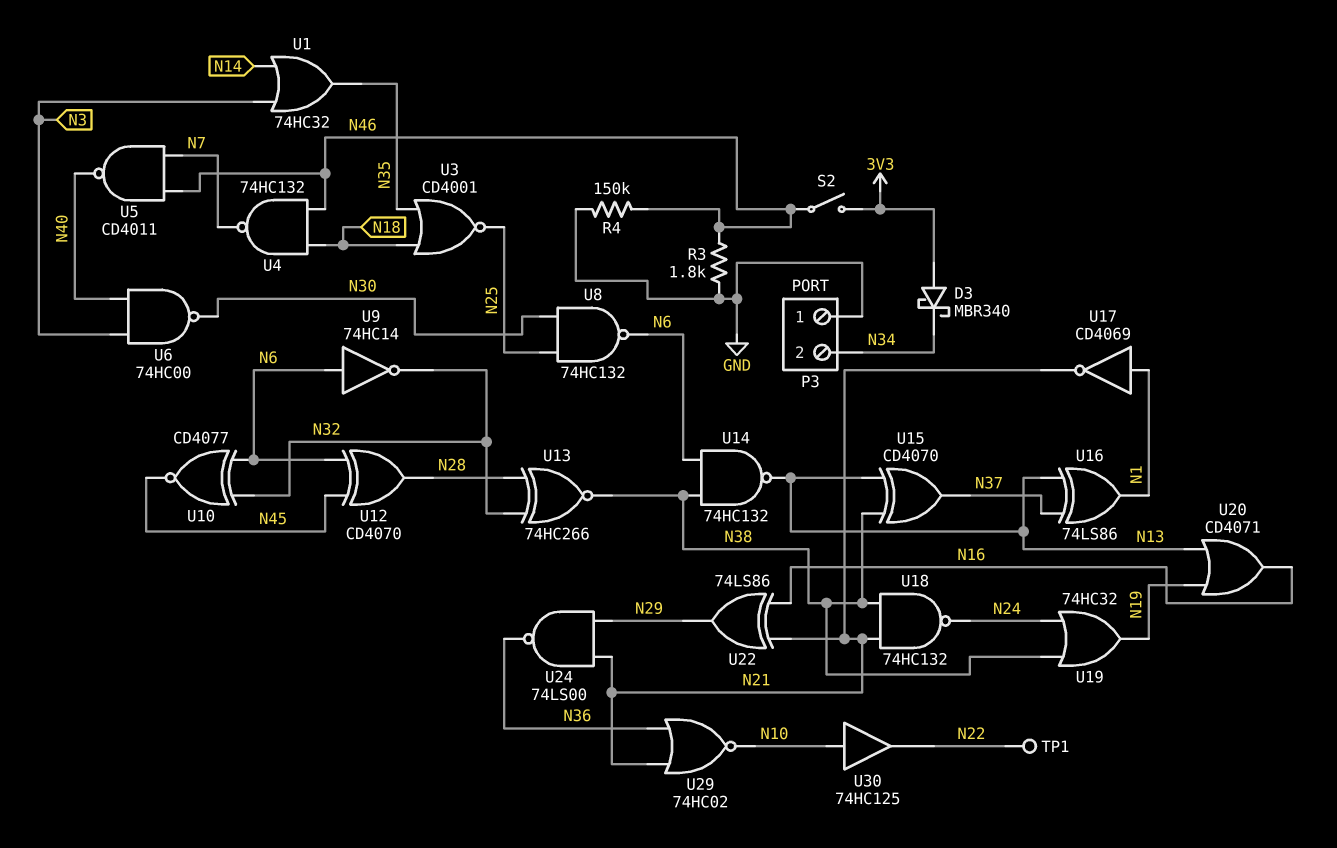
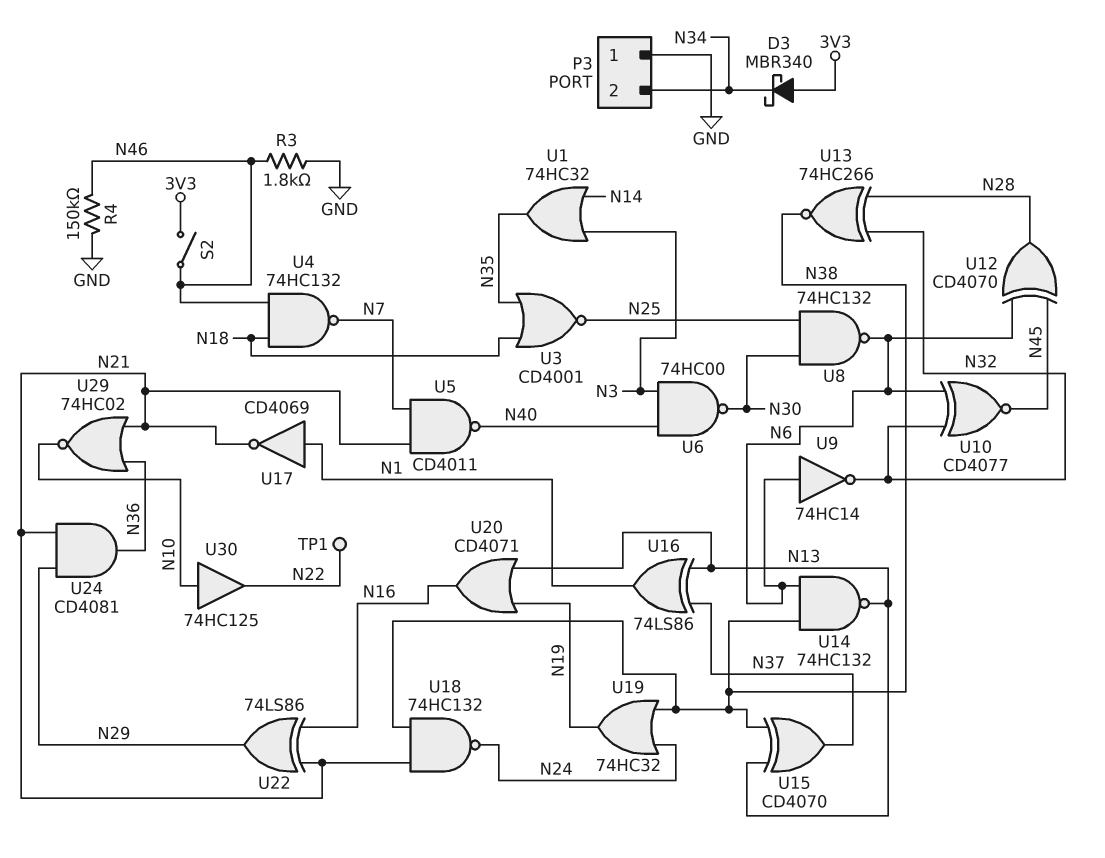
U5: NAND CD4011 (in N7, in N46, out N40) -> NAND CD4011 (in N7, in N21, out N40)
U24: NAND 74LS00 (in N21, in N29, out N36) -> AND CD4081 (in N21, in N29, out N36)

